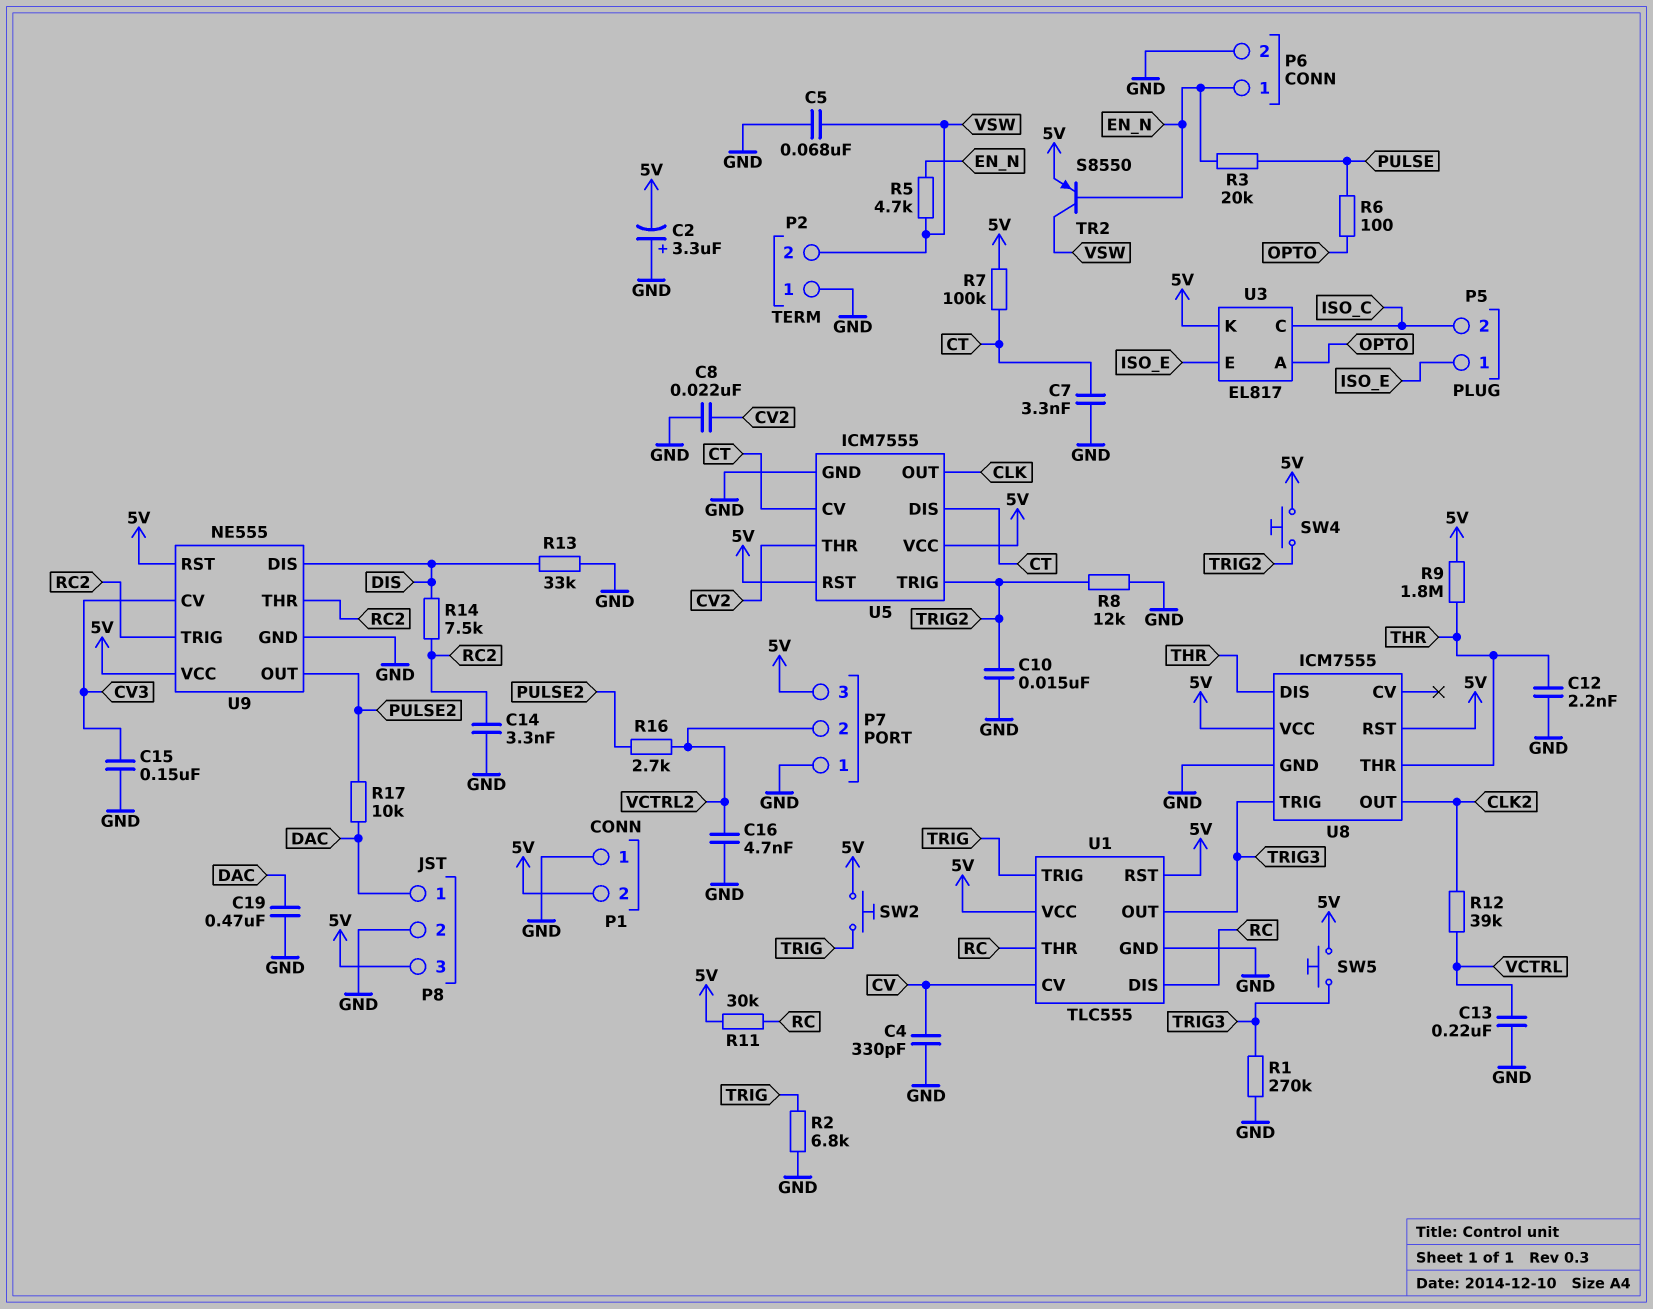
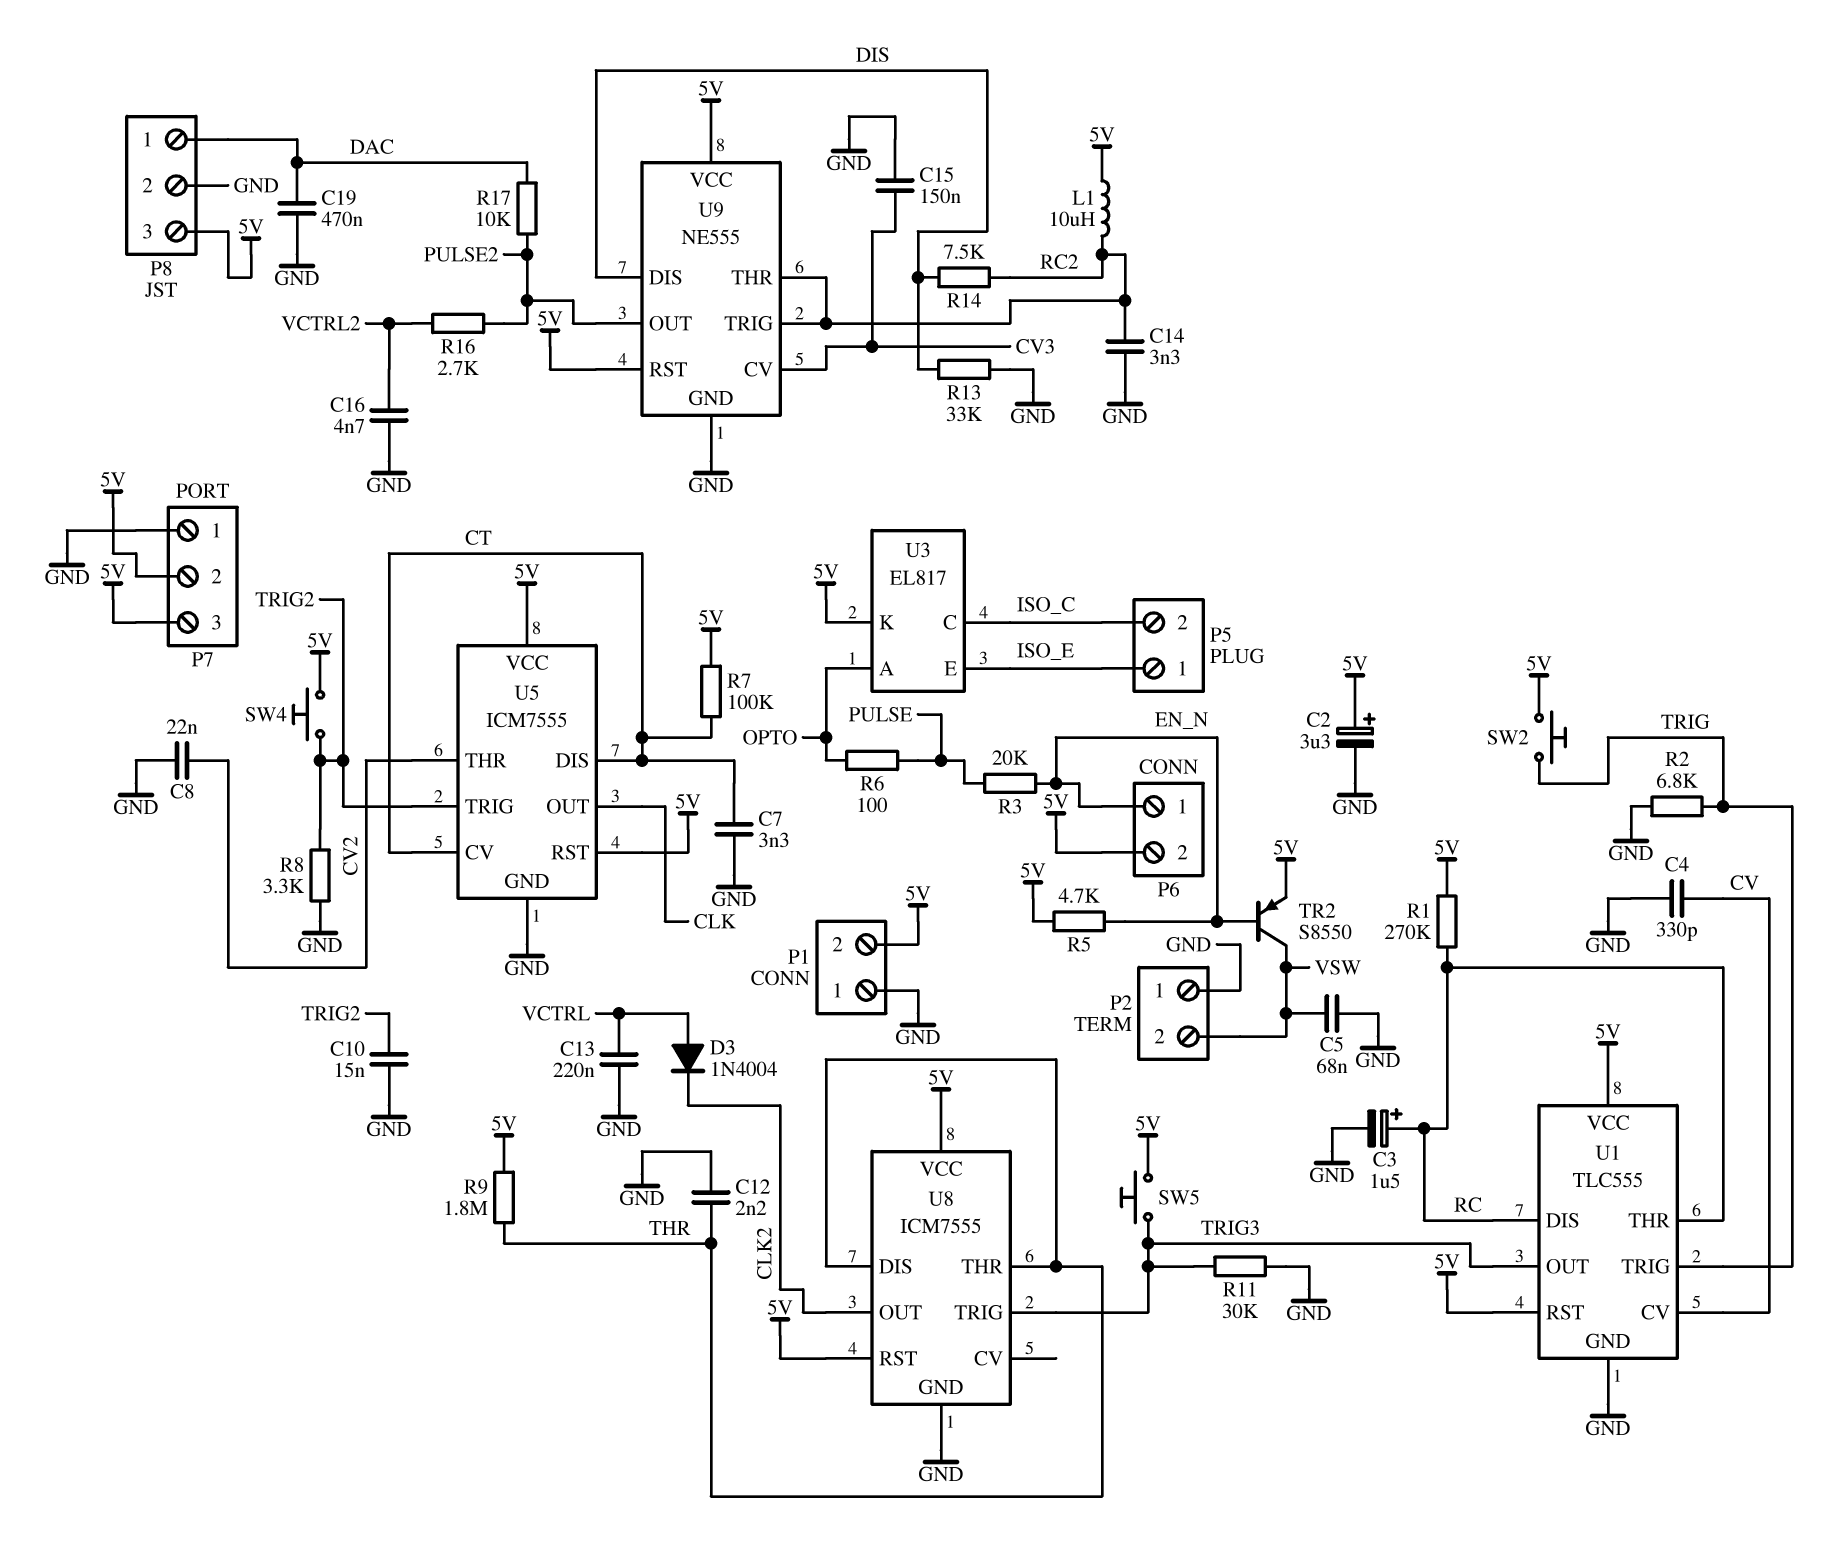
C2: 3.3uF (plus GND, minus 5V) -> 3.3uF (plus 5V, minus GND)
C3: none -> 1.5uF (plus RC, minus GND)
D3: none -> diode 1N4004 (A VCTRL, K CLK2)
L1: none -> 10uH (5V, RC2)
P6 pin 2: GND -> 5V
P7 pin 2: VCTRL2 -> 5V
R1: 270k (GND, TRIG3) -> 270k (5V, RC)
R5: 4.7k (EN_N, VSW) -> 4.7k (5V, EN_N)
R8: 12k (GND, TRIG2) -> 3.3k (GND, TRIG2)
R11: 30k (5V, RC) -> 30k (GND, TRIG3)
R12: 39k (CLK2, VCTRL) -> none

